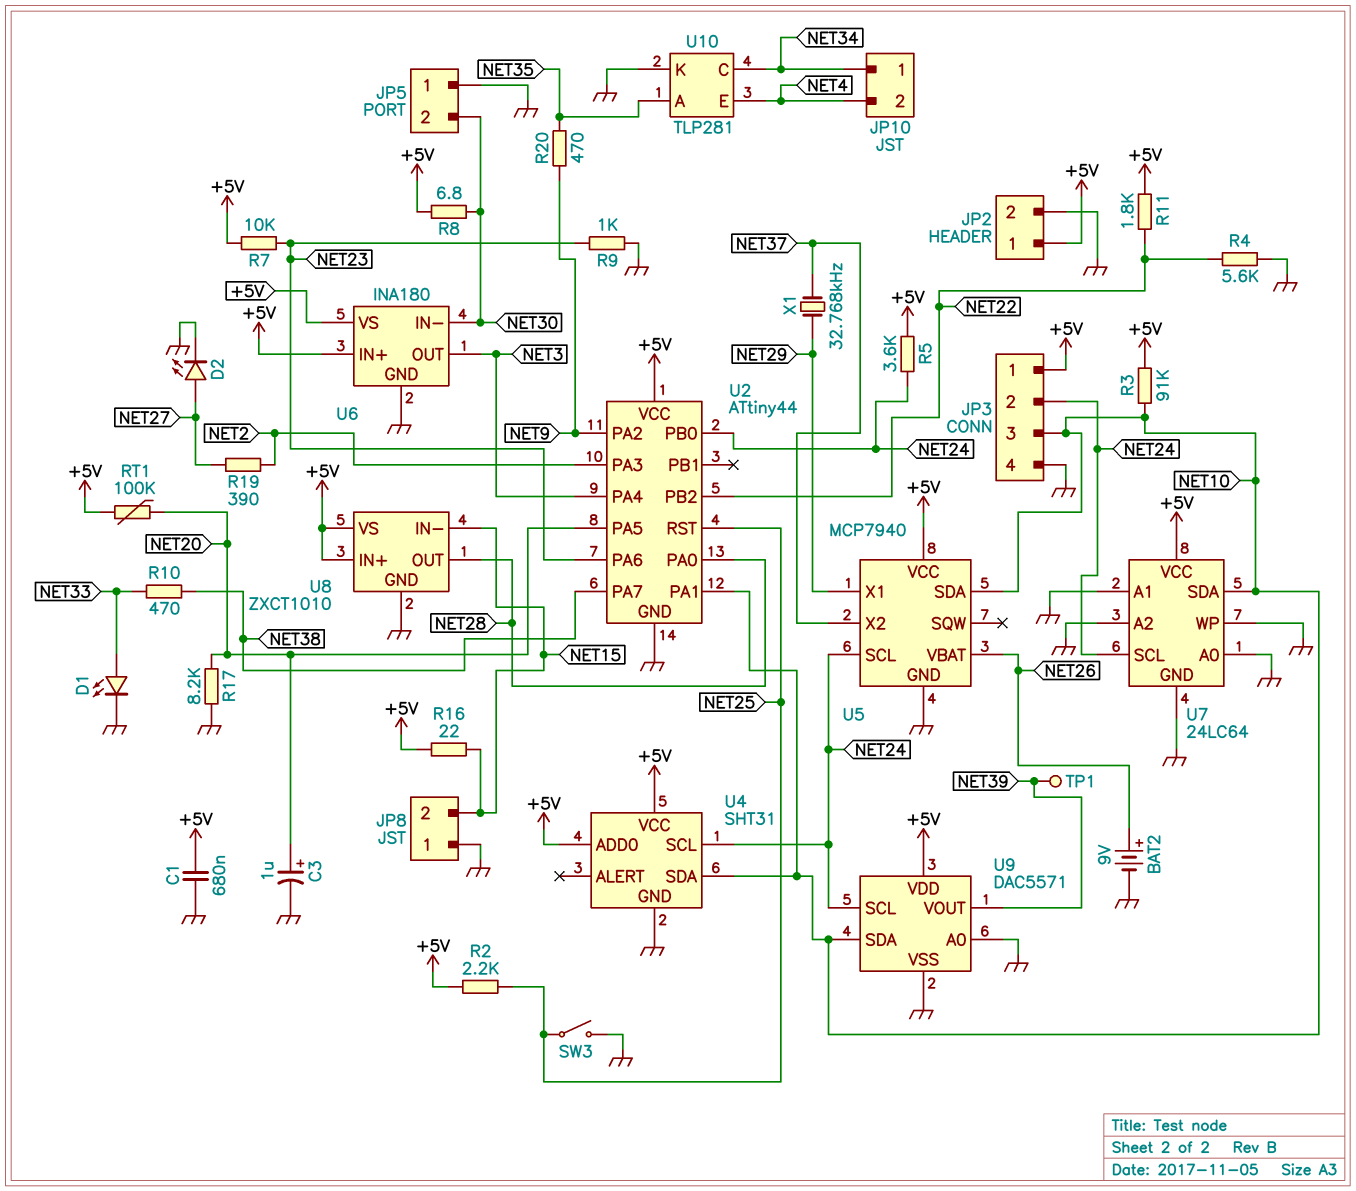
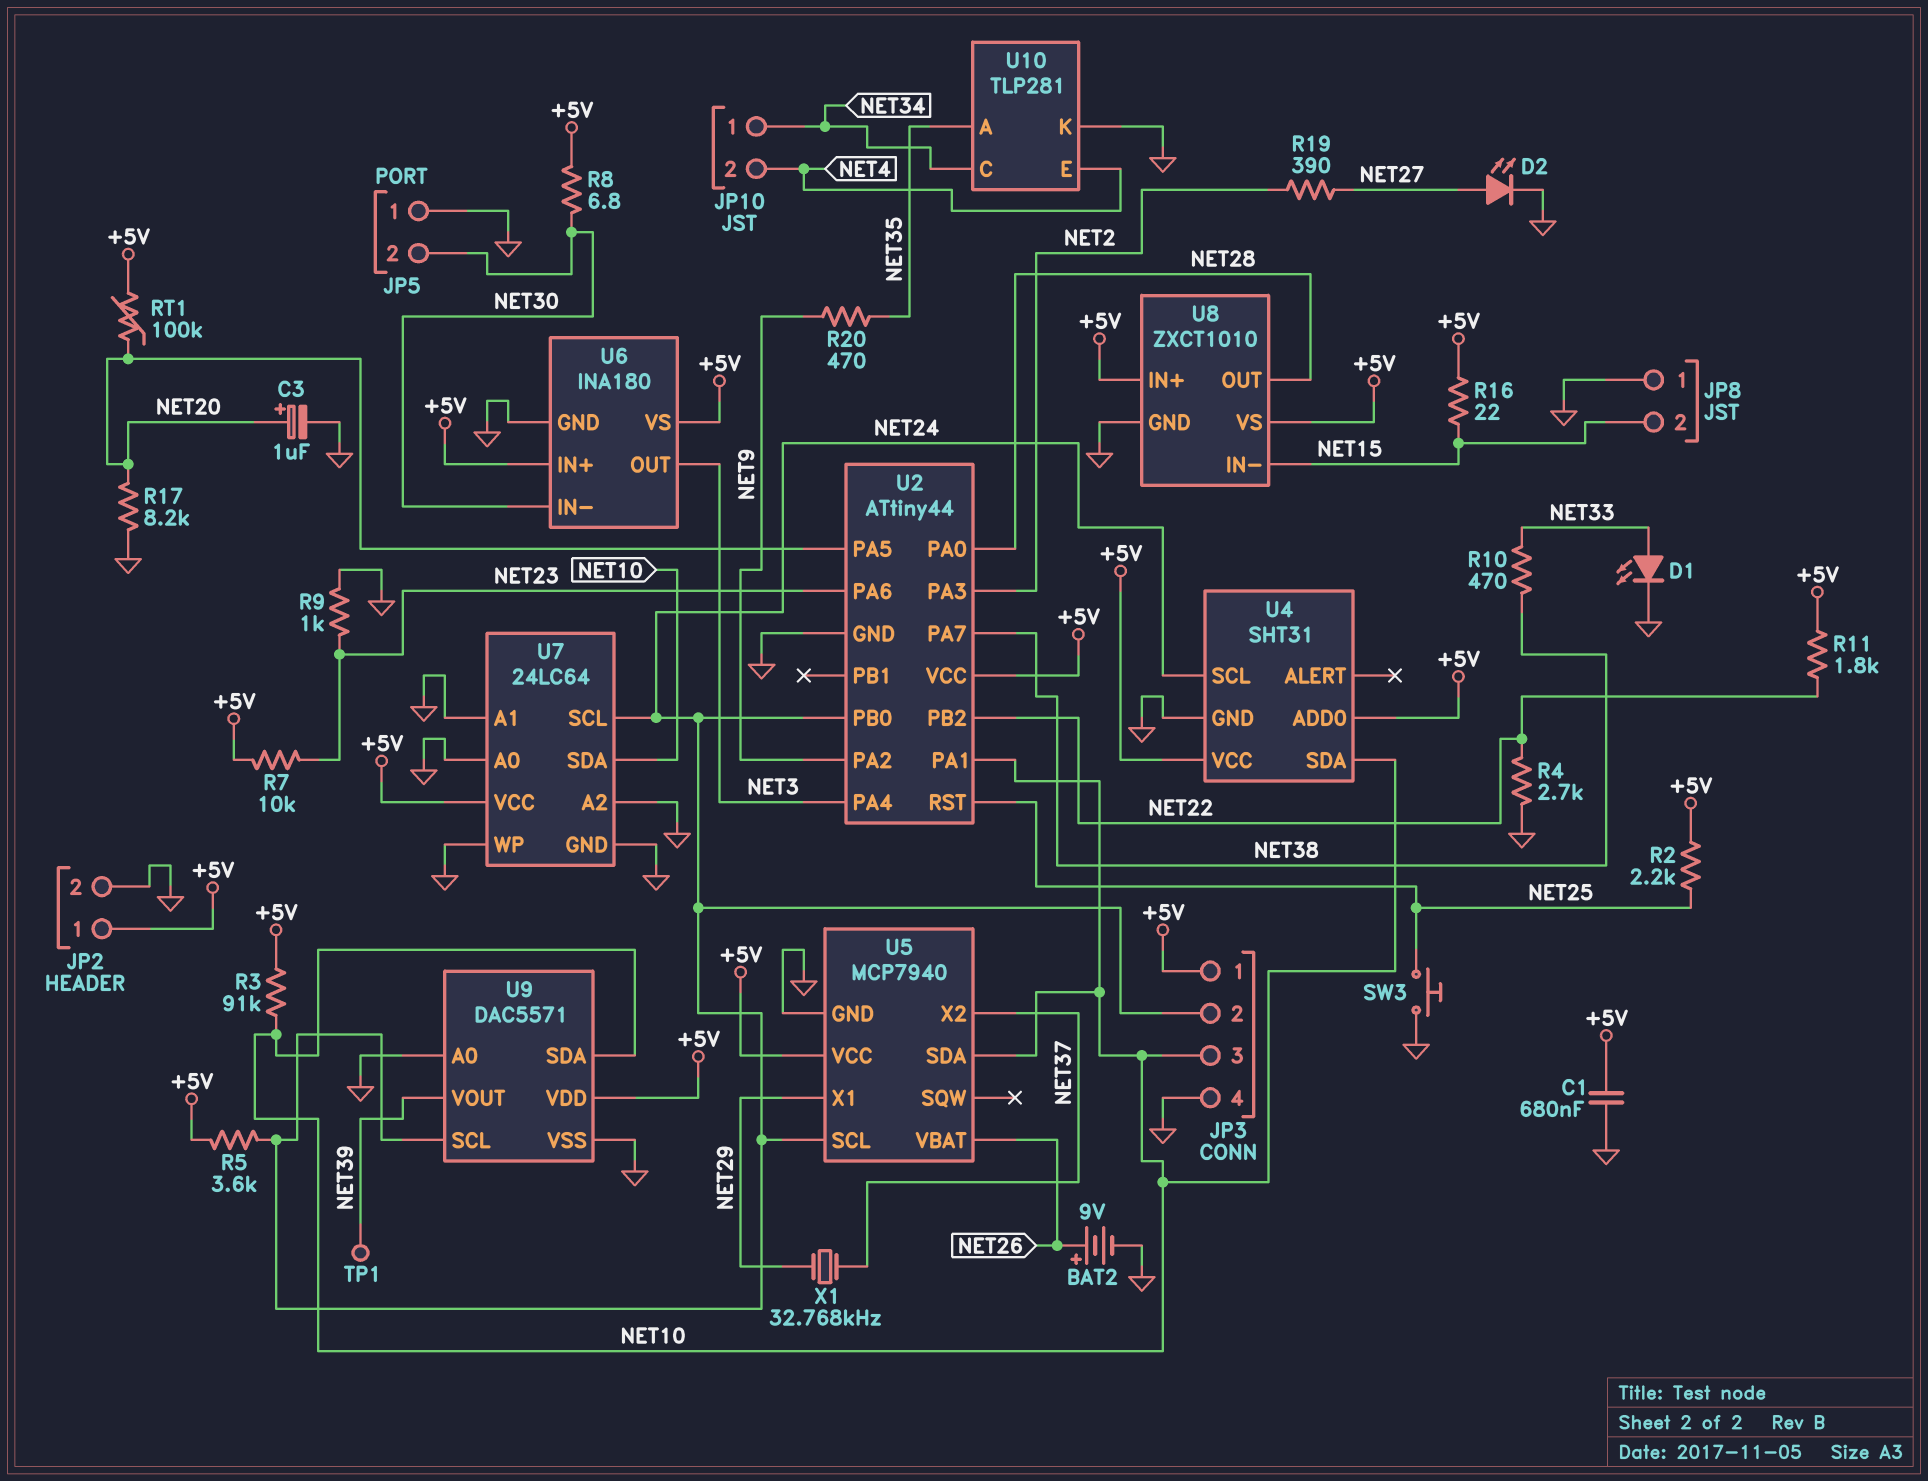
R4: 5.6k (GND, NET22) -> 2.7k (GND, NET22)
SW3: switch (GND, NET25) -> button (GND, NET25)

